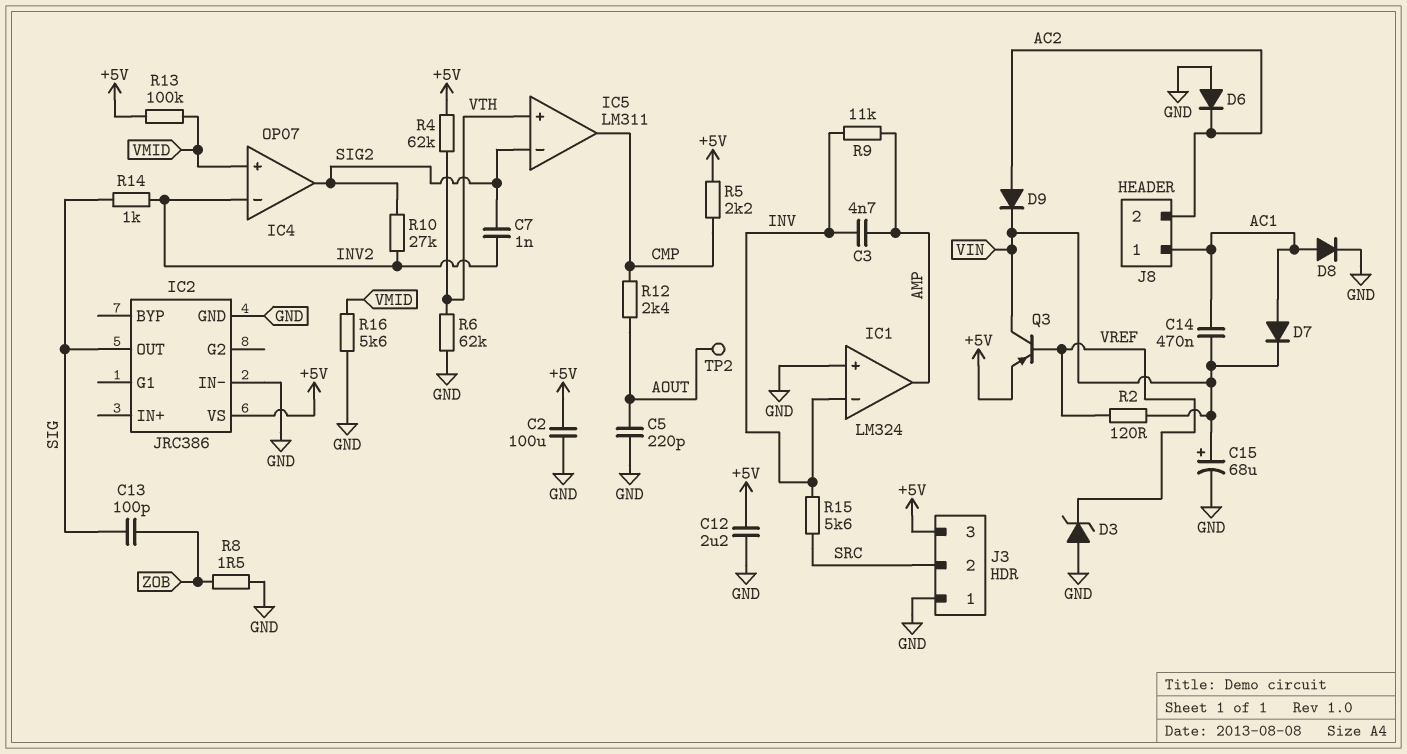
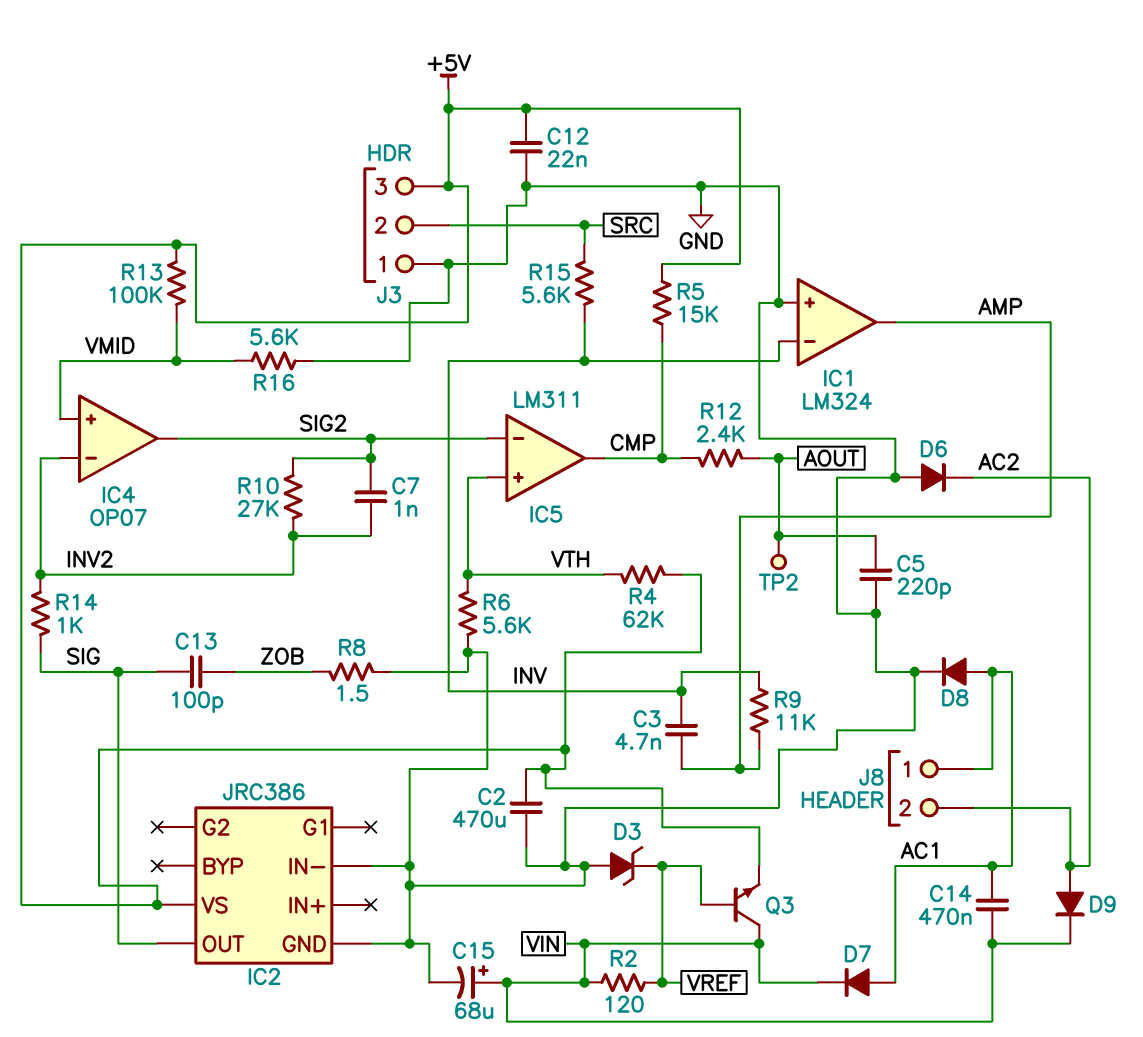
C2: 100uF (+5V, GND) -> 470uF (+5V, GND)
C12: 2.2uF (+5V, GND) -> 22nF (+5V, GND)
Q3: PNP (B VREF, C VIN, E +5V) -> NPN (B VREF, C VIN, E +5V)
R5: 2.2k (+5V, CMP) -> 15k (+5V, CMP)
R6: 62k (GND, VTH) -> 5.6k (GND, VTH)

